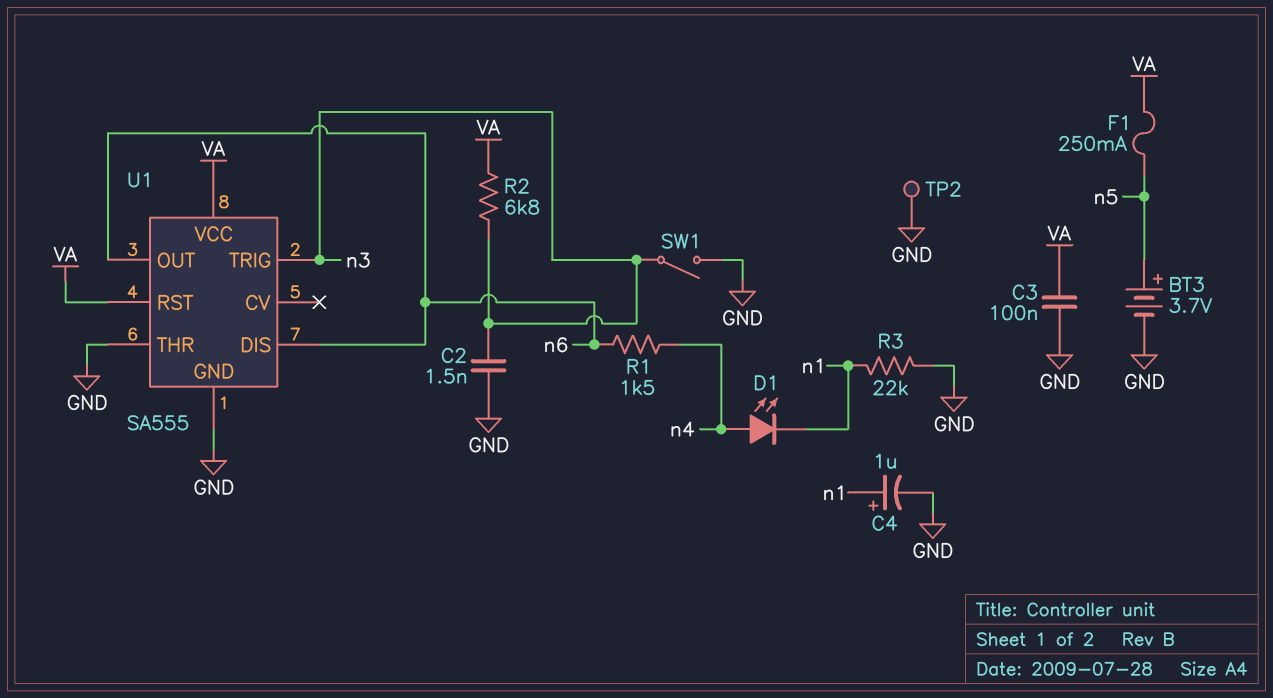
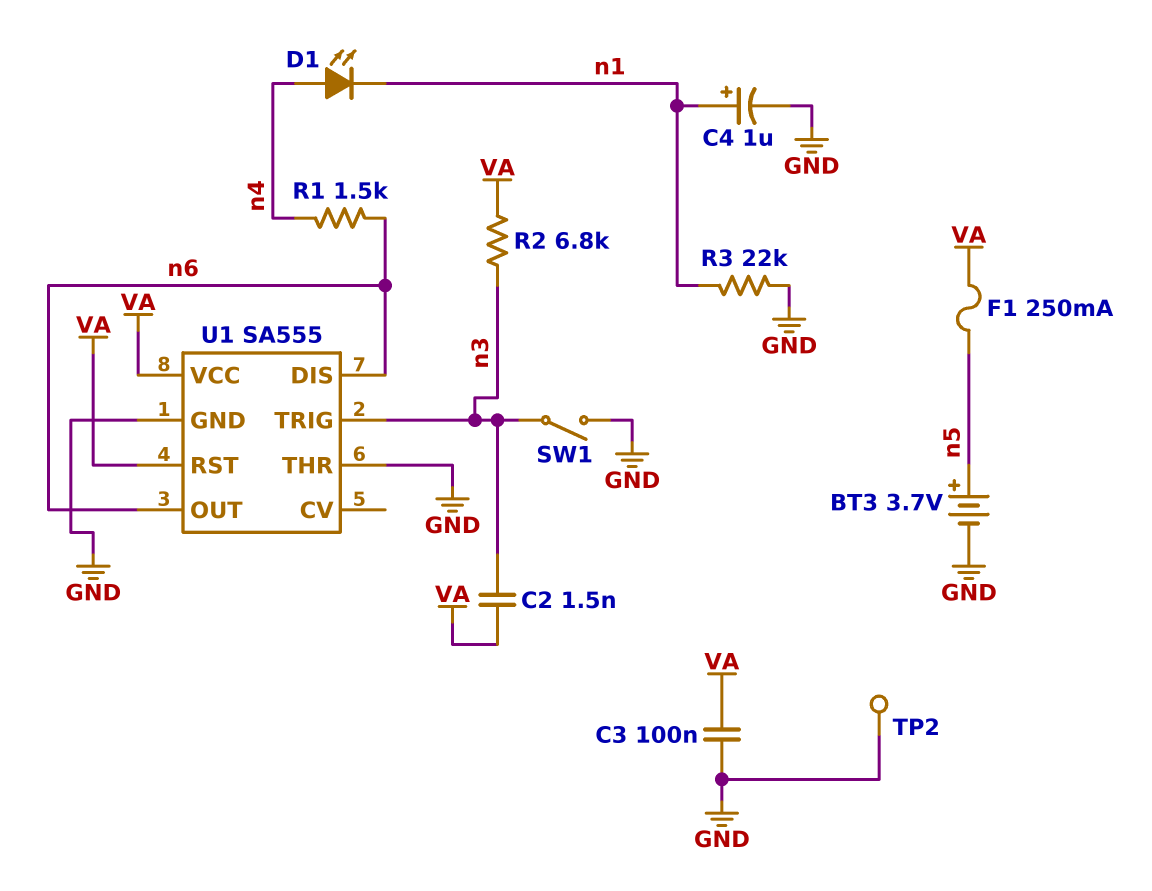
C2: 1.5nF (GND, n3) -> 1.5nF (VA, n3)

